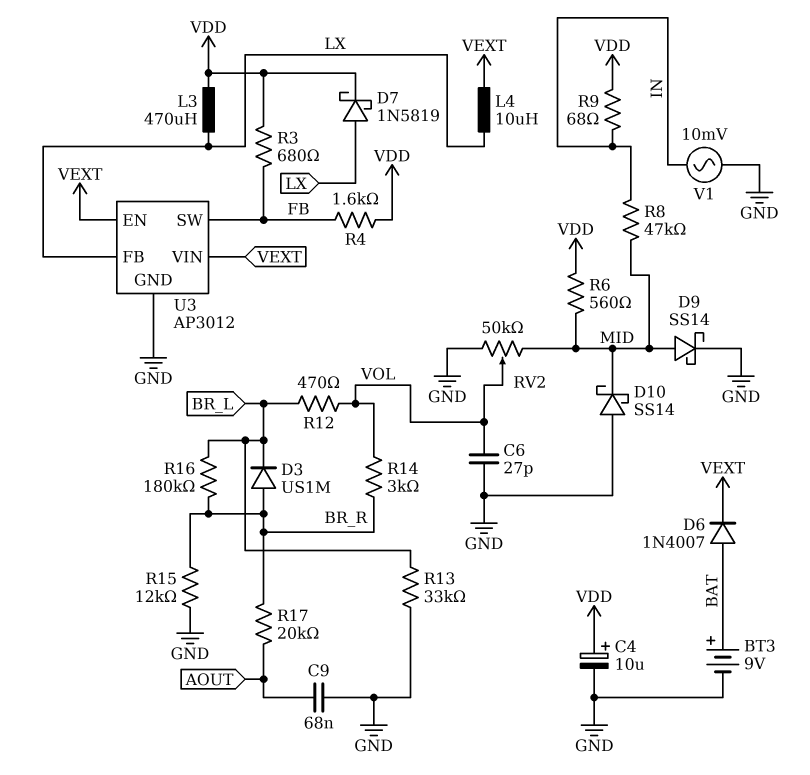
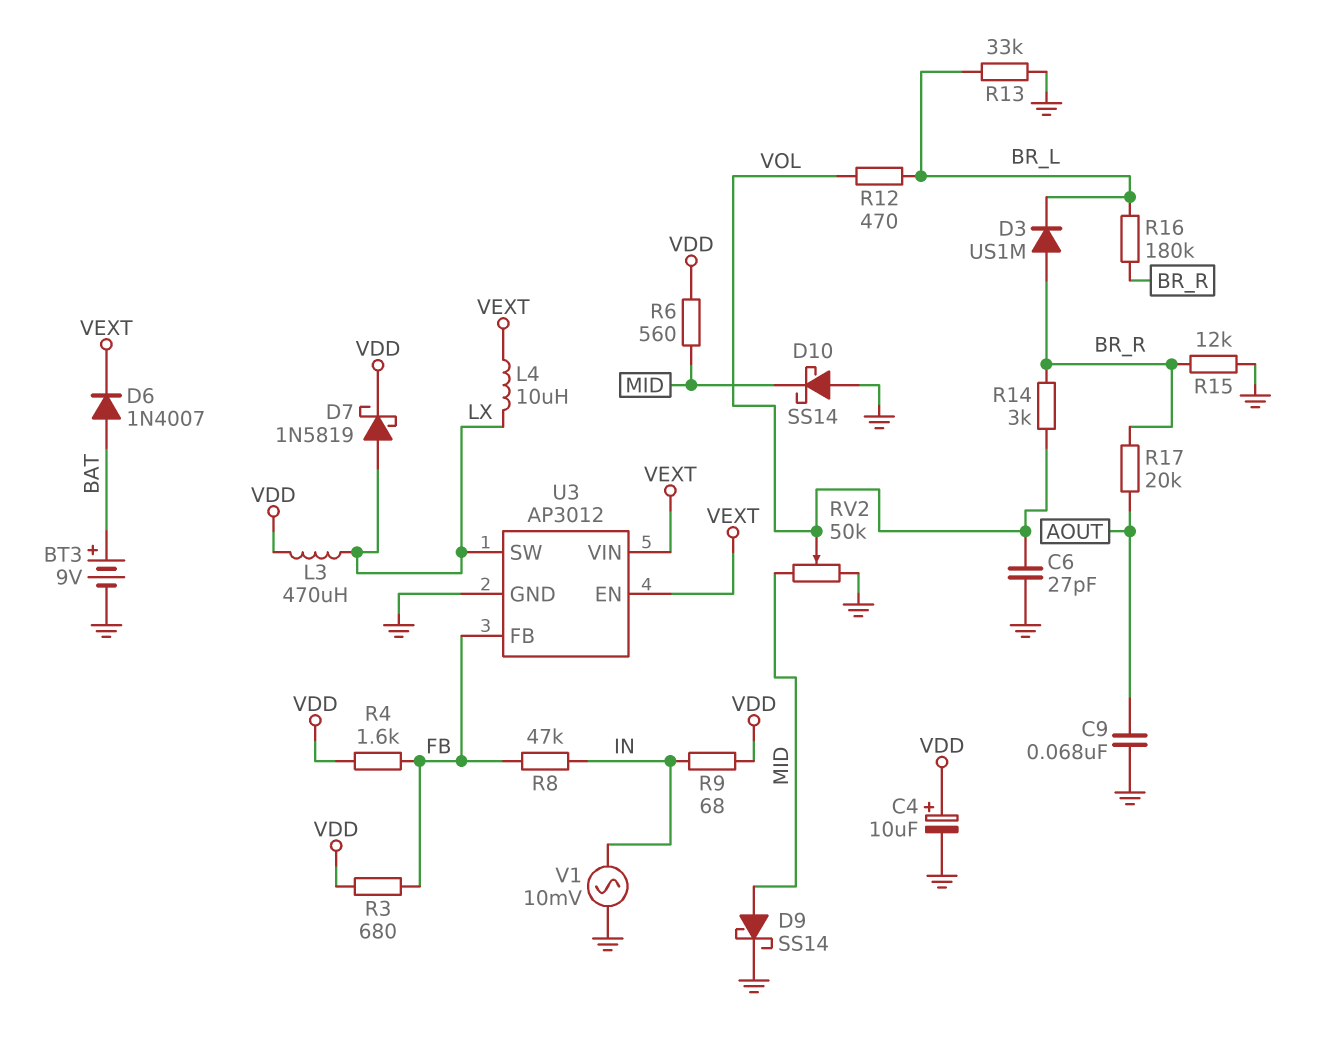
R8: 47k (IN, MID) -> 47k (FB, IN)
U3 pin FB: LX -> FB
U3 pin SW: FB -> LX

